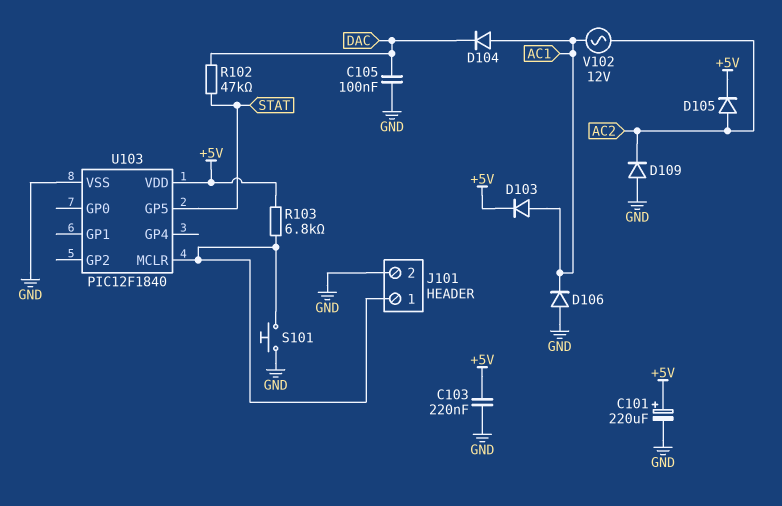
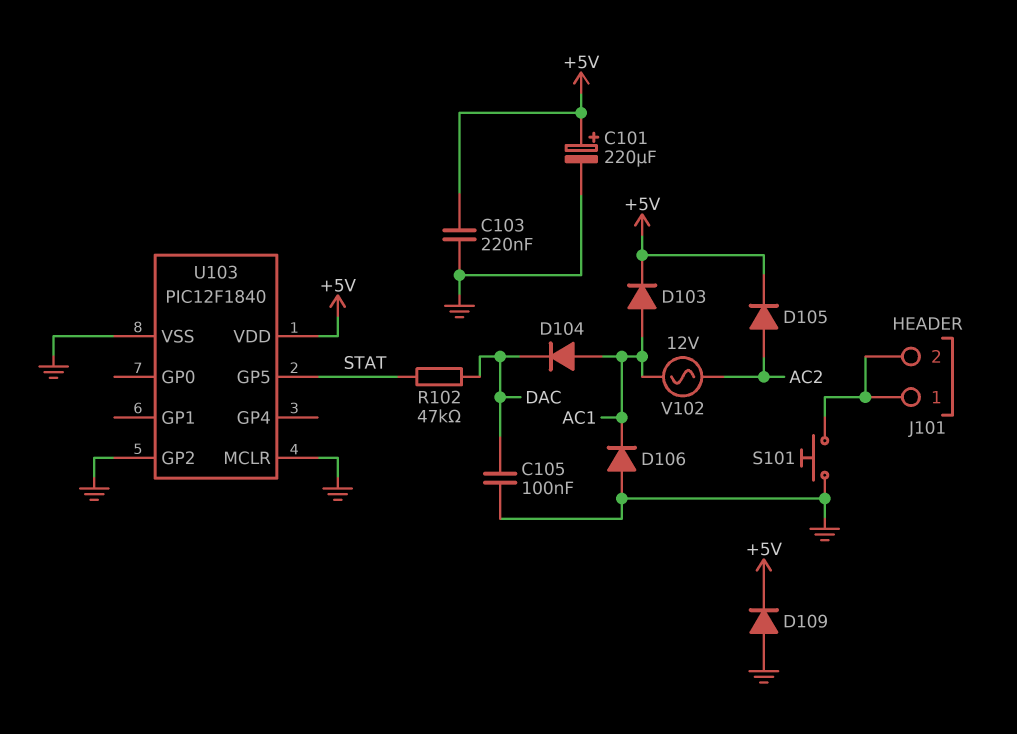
D109: diode (A GND, K AC2) -> diode (A GND, K +5V)
J101 pin 2: GND -> J101/1
R103: 6.8k (+5V, J101/1) -> none
U103 pin GP2: none -> GND
U103 pin MCLR: J101/1 -> GND

